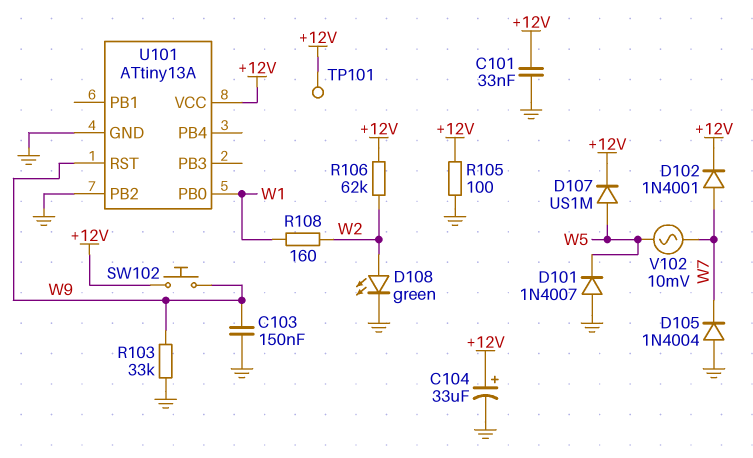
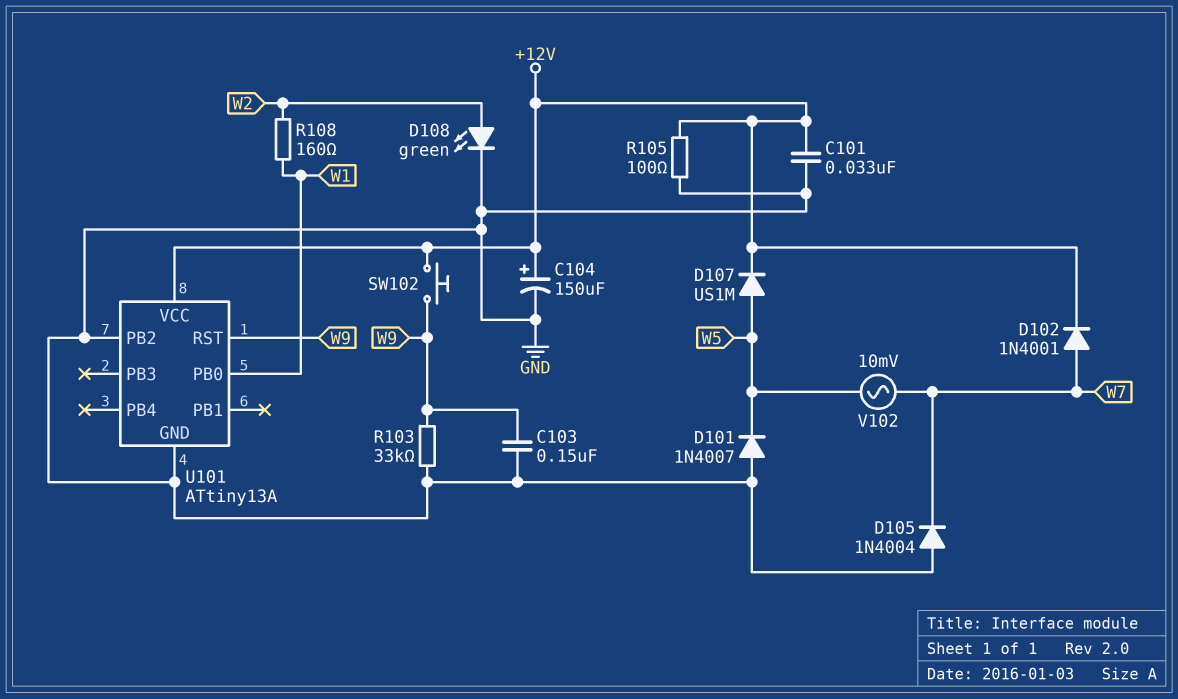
C104: 33uF (plus +12V, minus GND) -> 150uF (plus +12V, minus GND)
R106: 62k (+12V, W2) -> none
TP101: test point (+12V) -> none

